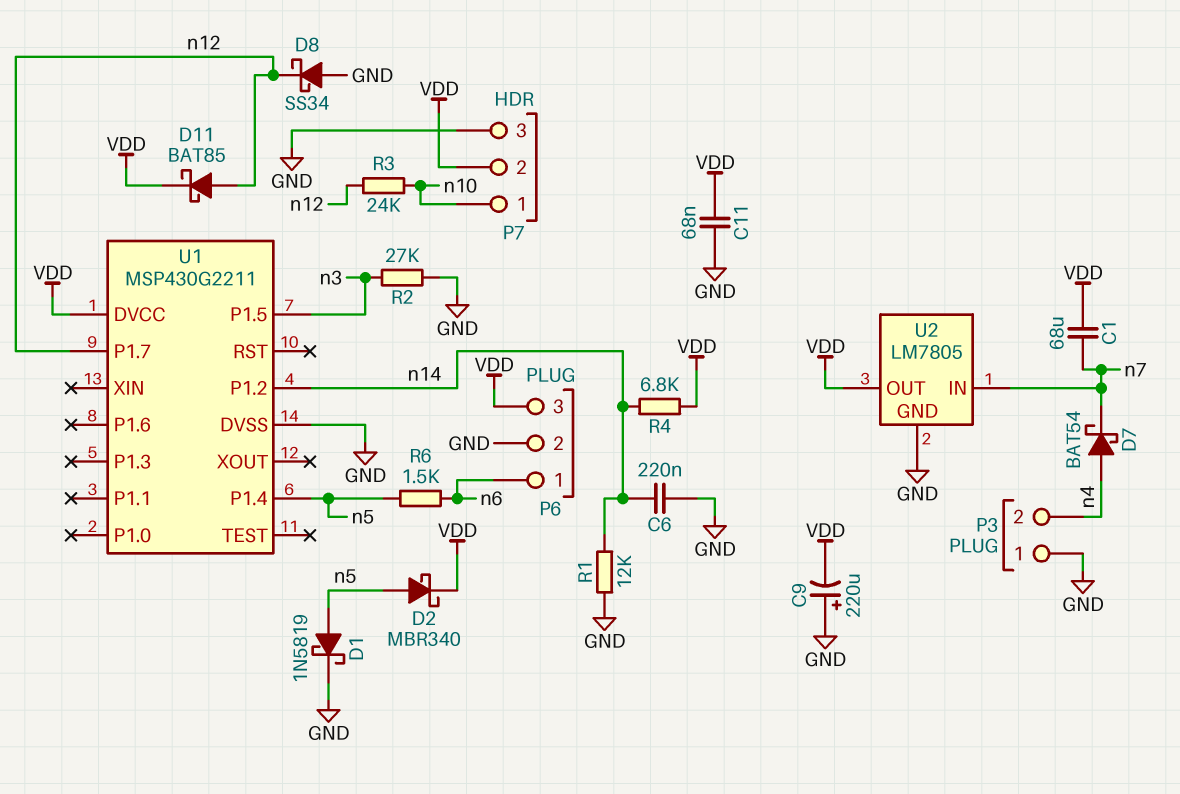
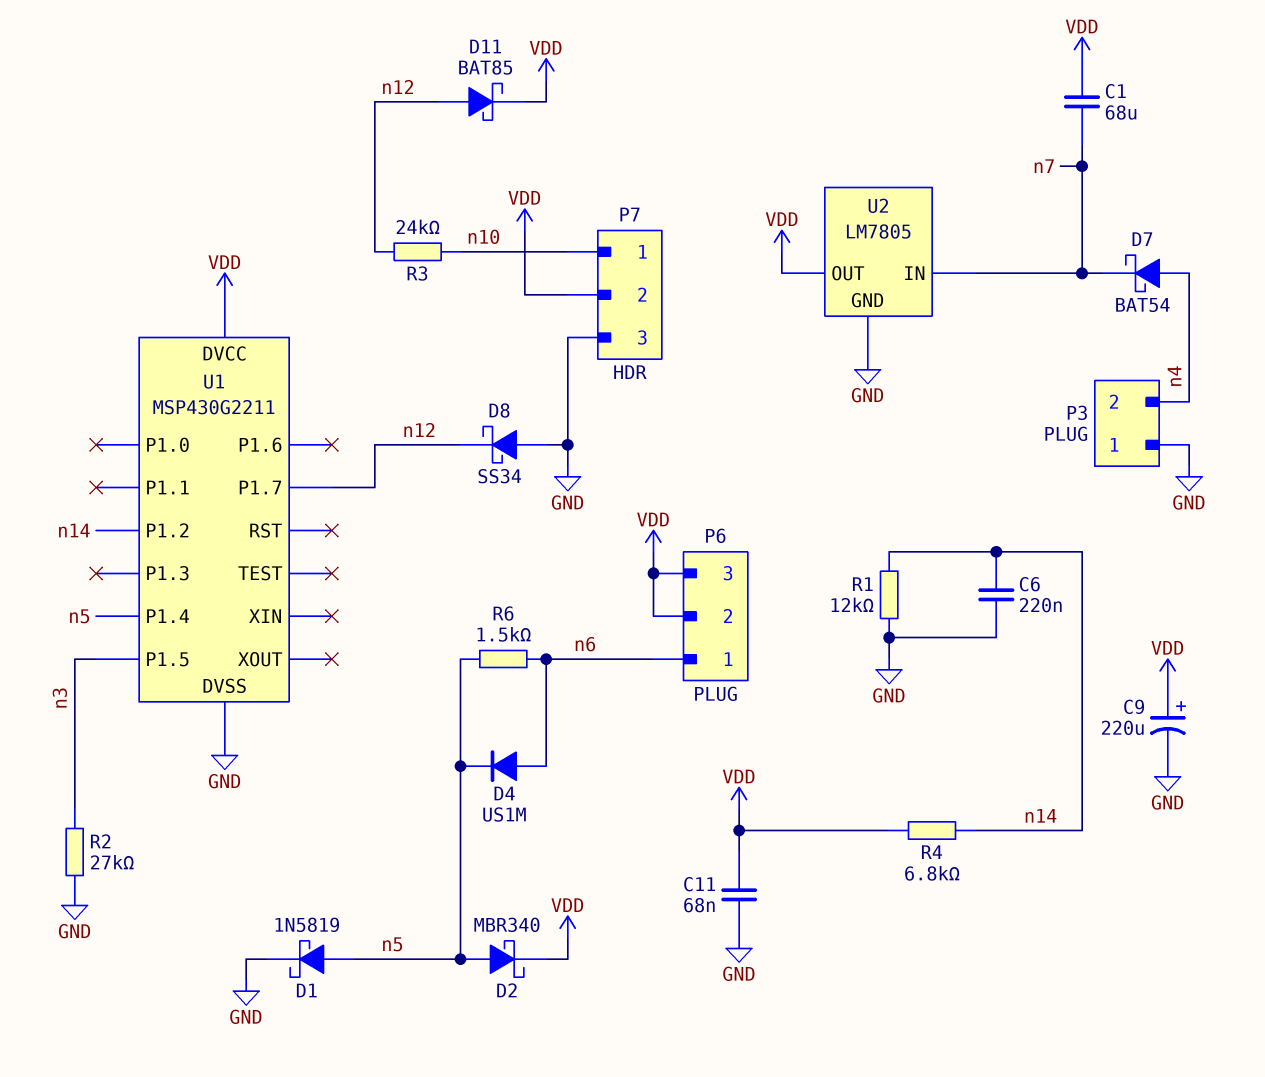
C9: 220uF (plus GND, minus VDD) -> 220uF (plus VDD, minus GND)
D4: none -> diode US1M (A n6, K n5)
P6 pin 2: GND -> VDD

